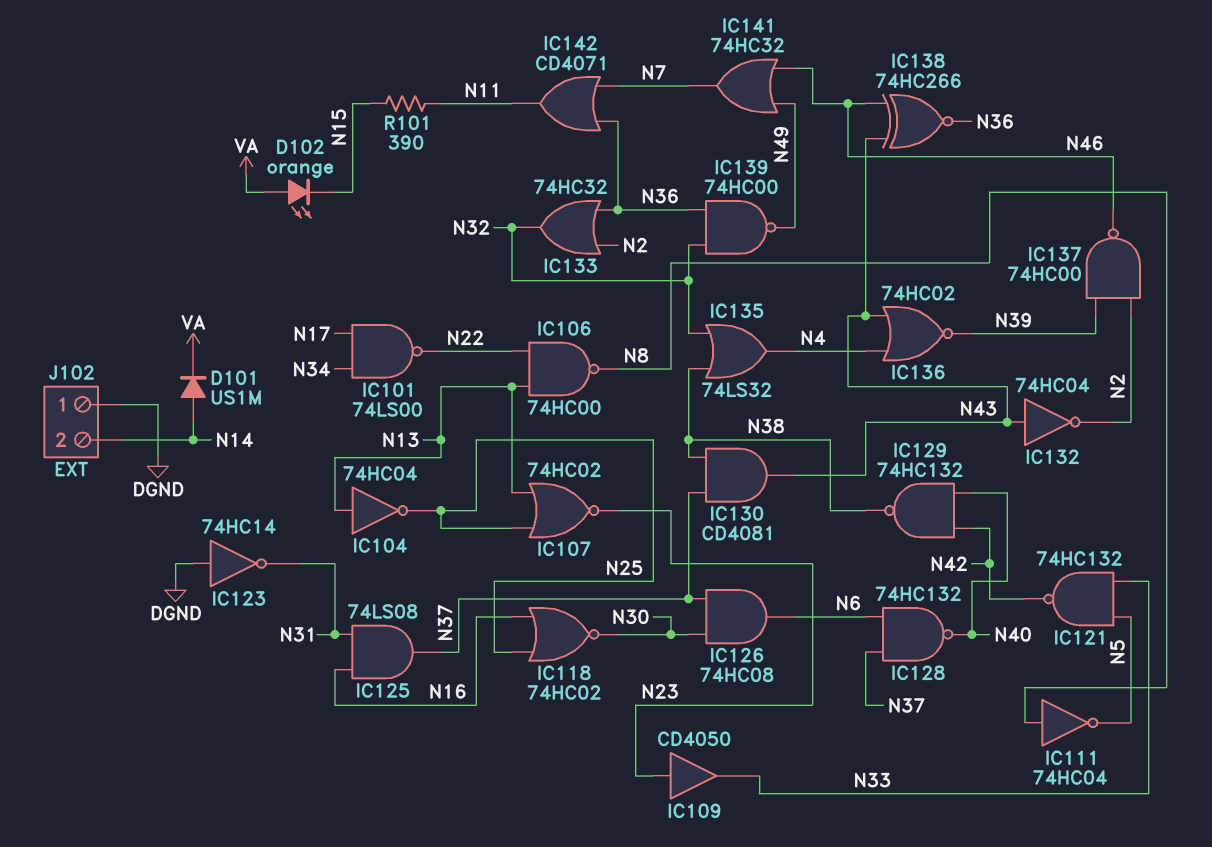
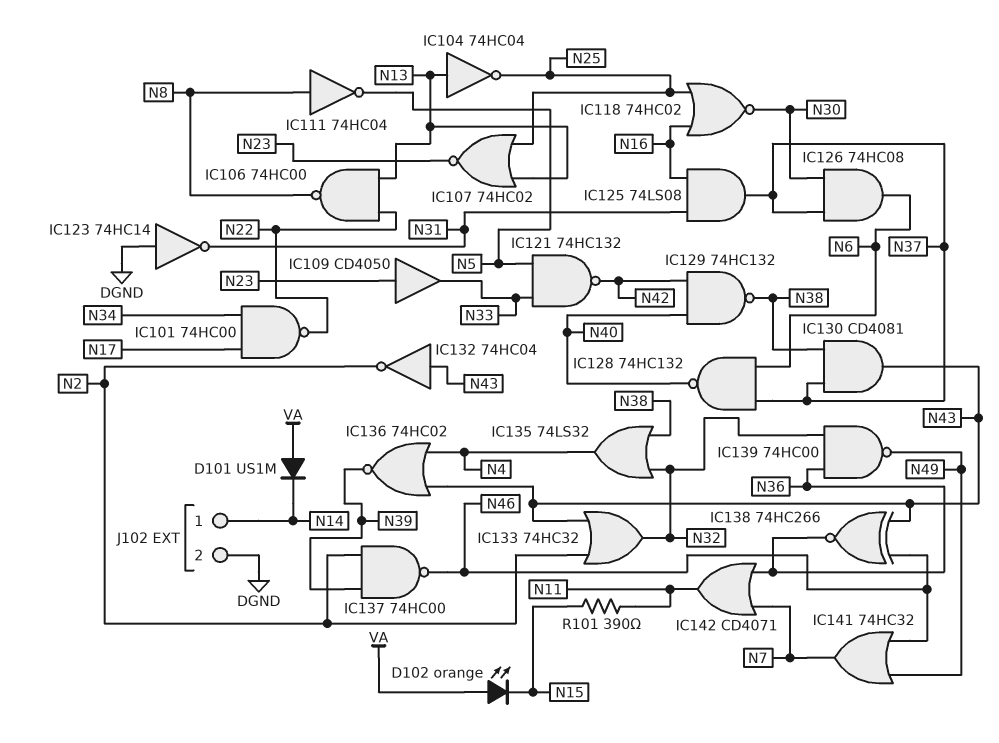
D101: diode US1M (A N14, K VA) -> diode US1M (A VA, K N14)
IC101: NAND 74LS00 (in N17, in N34, out N22) -> NAND 74HC00 (in N17, in N34, out N22)
IC133: OR 74HC32 (in N2, in N36, out N32) -> OR 74HC32 (in N2, in N43, out N32)
J102 pin 1: DGND -> N14
J102 pin 2: N14 -> DGND

